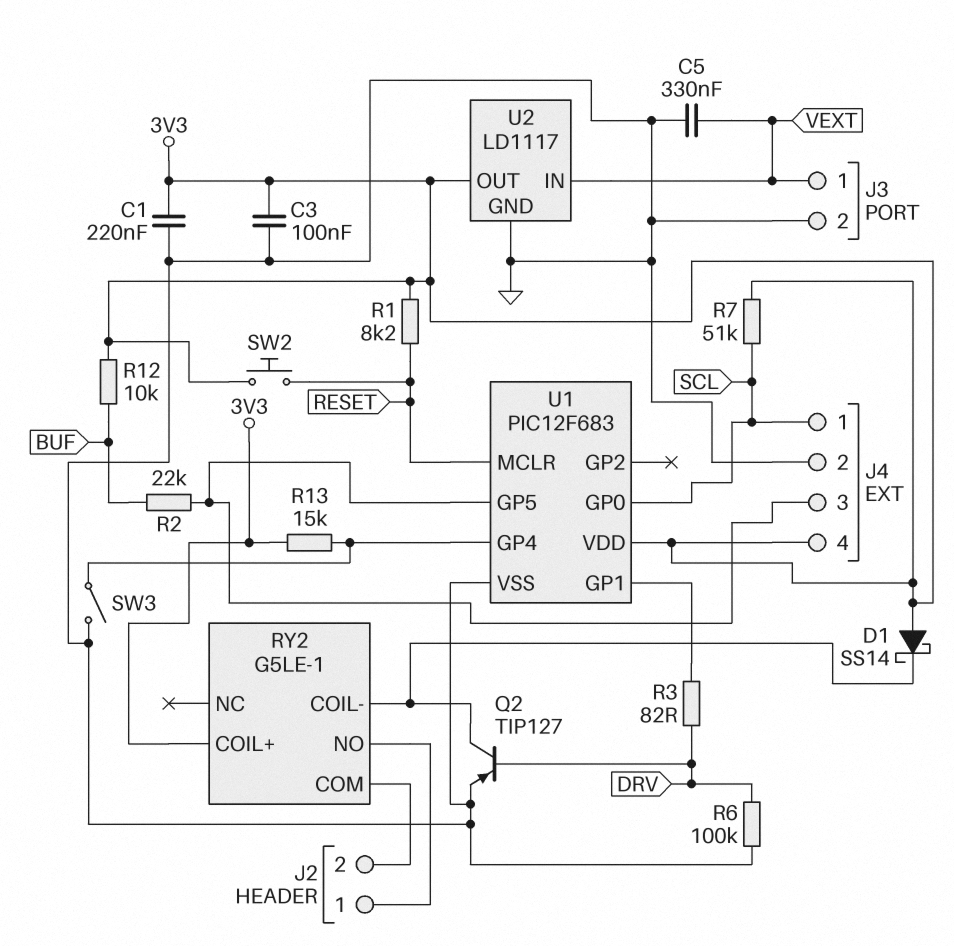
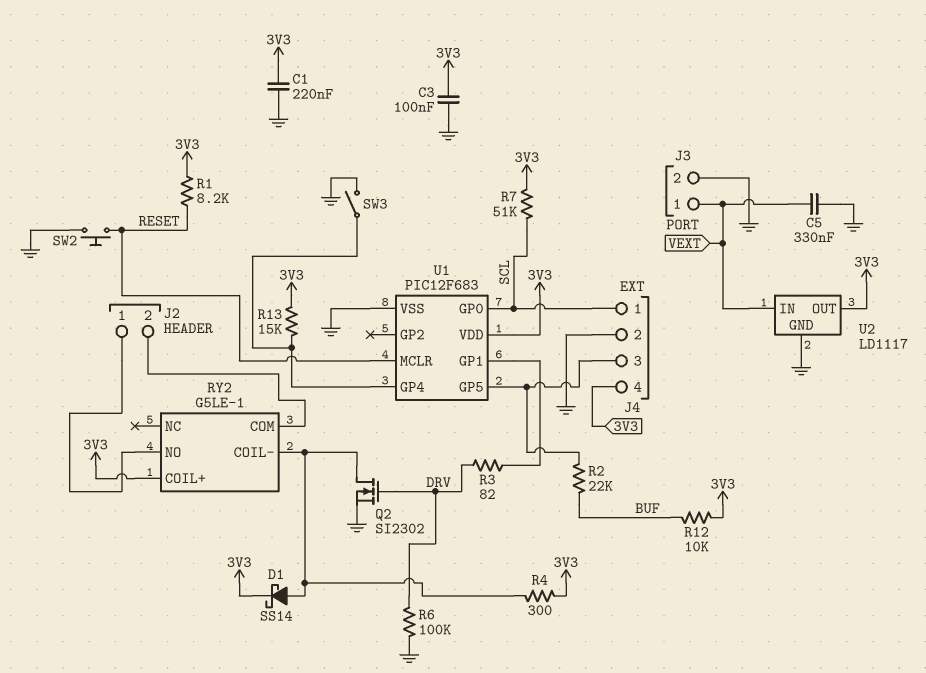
D1: schottky SS14 (A 3V3, K RY2/COIL-) -> schottky SS14 (A RY2/COIL-, K 3V3)
Q2: PNP TIP127 (B DRV, C RY2/COIL-, E GND) -> NMOS SI2302 (G DRV, D RY2/COIL-, S GND)
R4: none -> 300 (3V3, RY2/COIL-)
SW2: button (3V3, RESET) -> button (GND, RESET)

